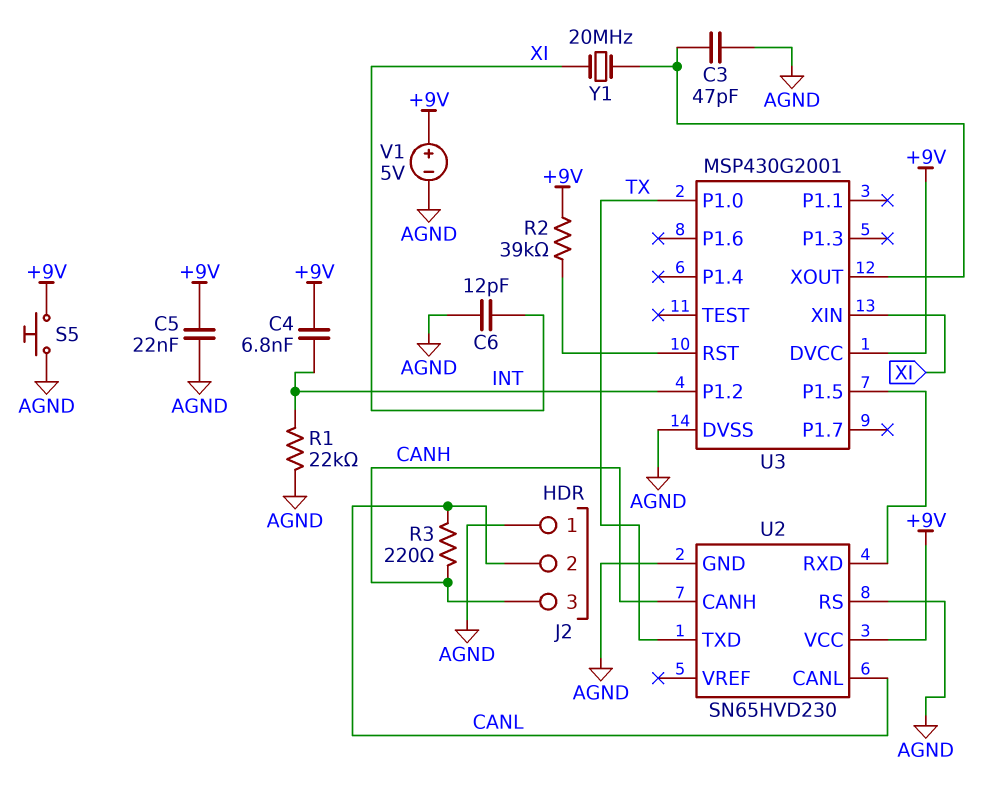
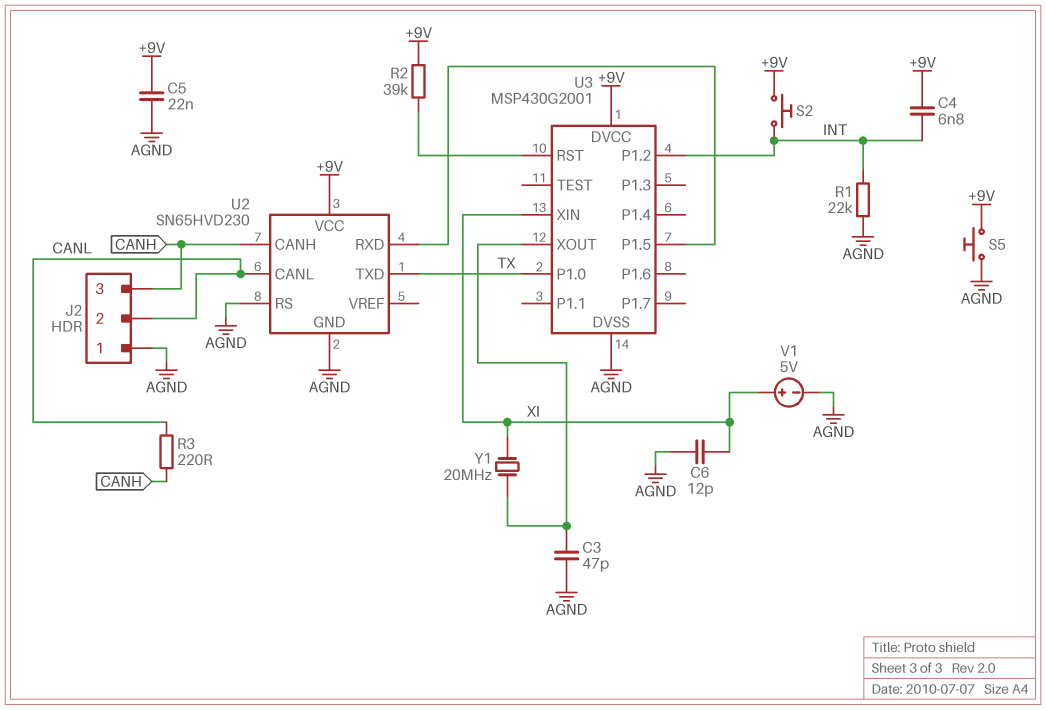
S2: none -> button (+9V, INT)
V1: 5V (plus +9V, minus AGND) -> 5V (plus XI, minus AGND)

